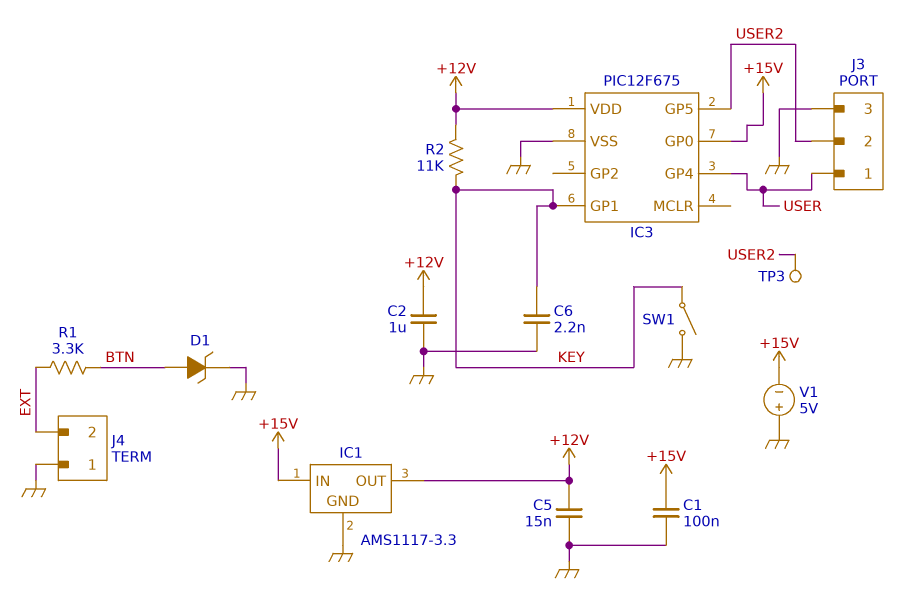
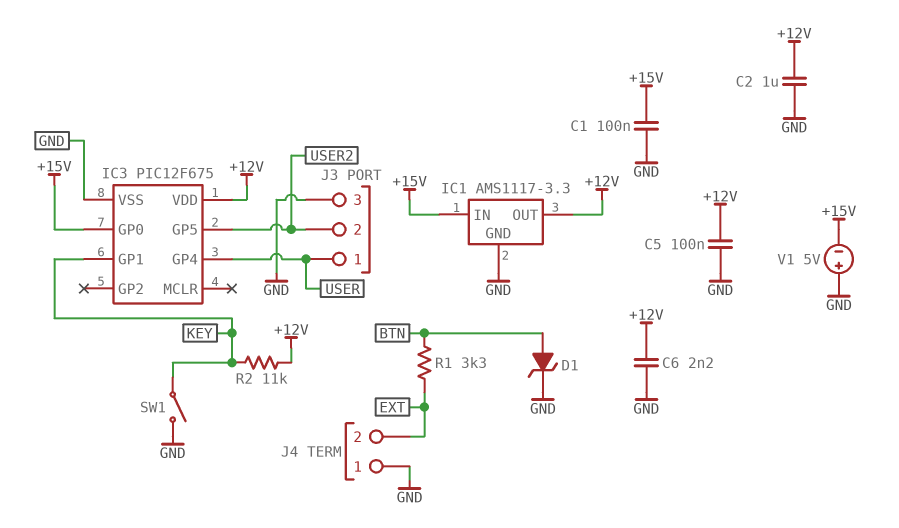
C5: 15nF (+12V, GND) -> 100nF (+12V, GND)
C6: 2.2nF (GND, KEY) -> 2.2nF (+12V, GND)
TP3: test point (USER2) -> none

